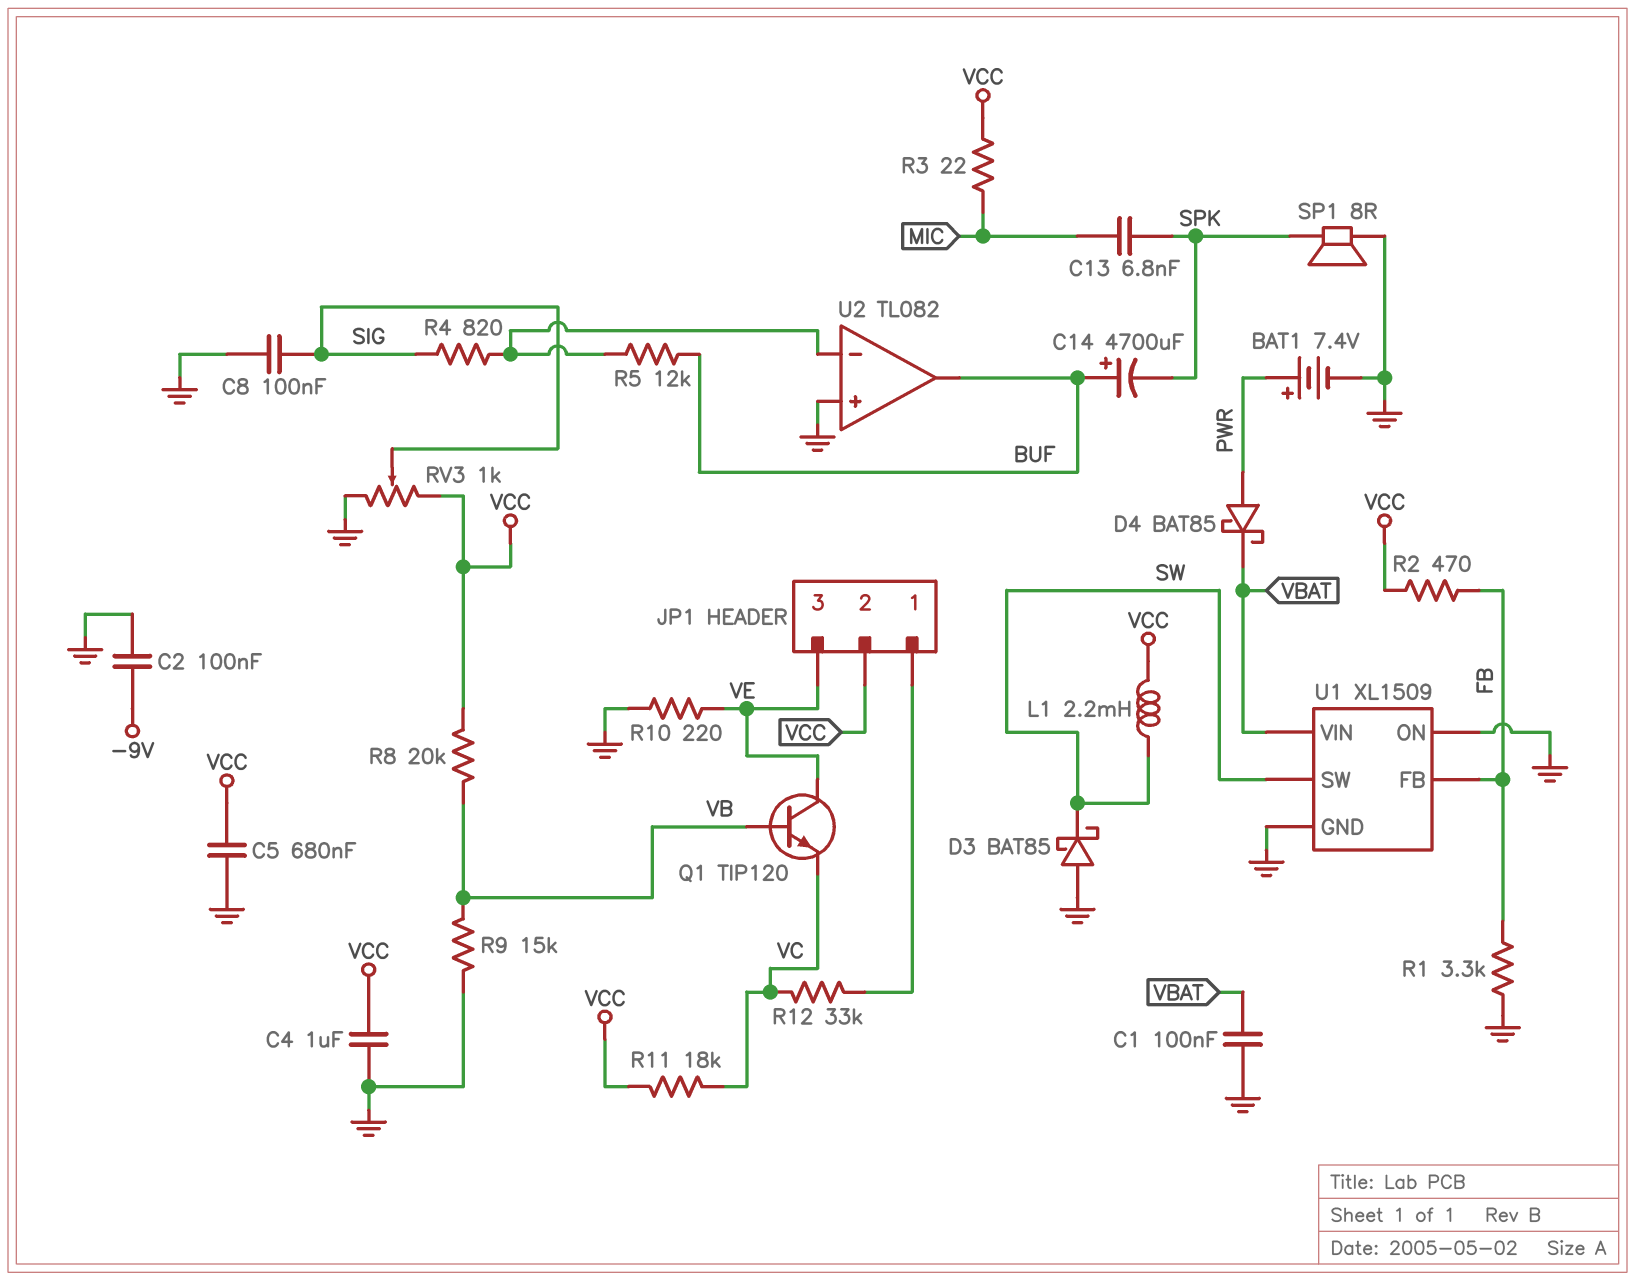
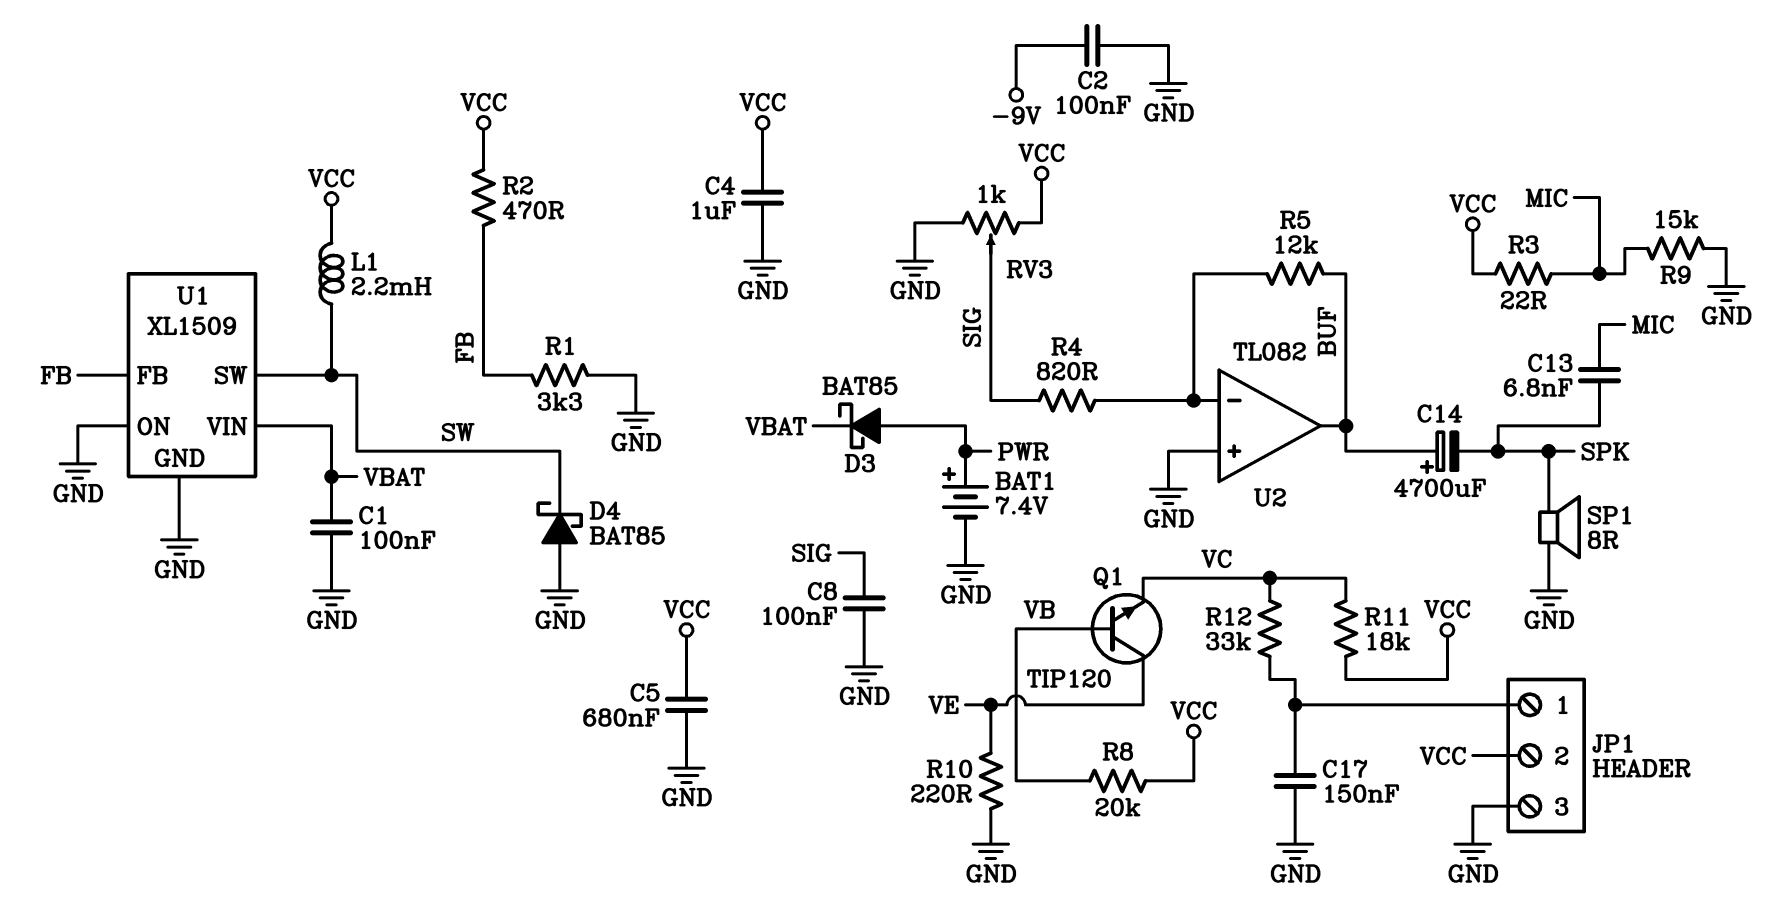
C17: none -> 150nF (GND, JP1/1)
D3: schottky BAT85 (A GND, K SW) -> schottky BAT85 (A PWR, K VBAT)
D4: schottky BAT85 (A PWR, K VBAT) -> schottky BAT85 (A GND, K SW)
JP1 pin 3: VE -> GND
R9: 15k (GND, VB) -> 15k (GND, MIC)

